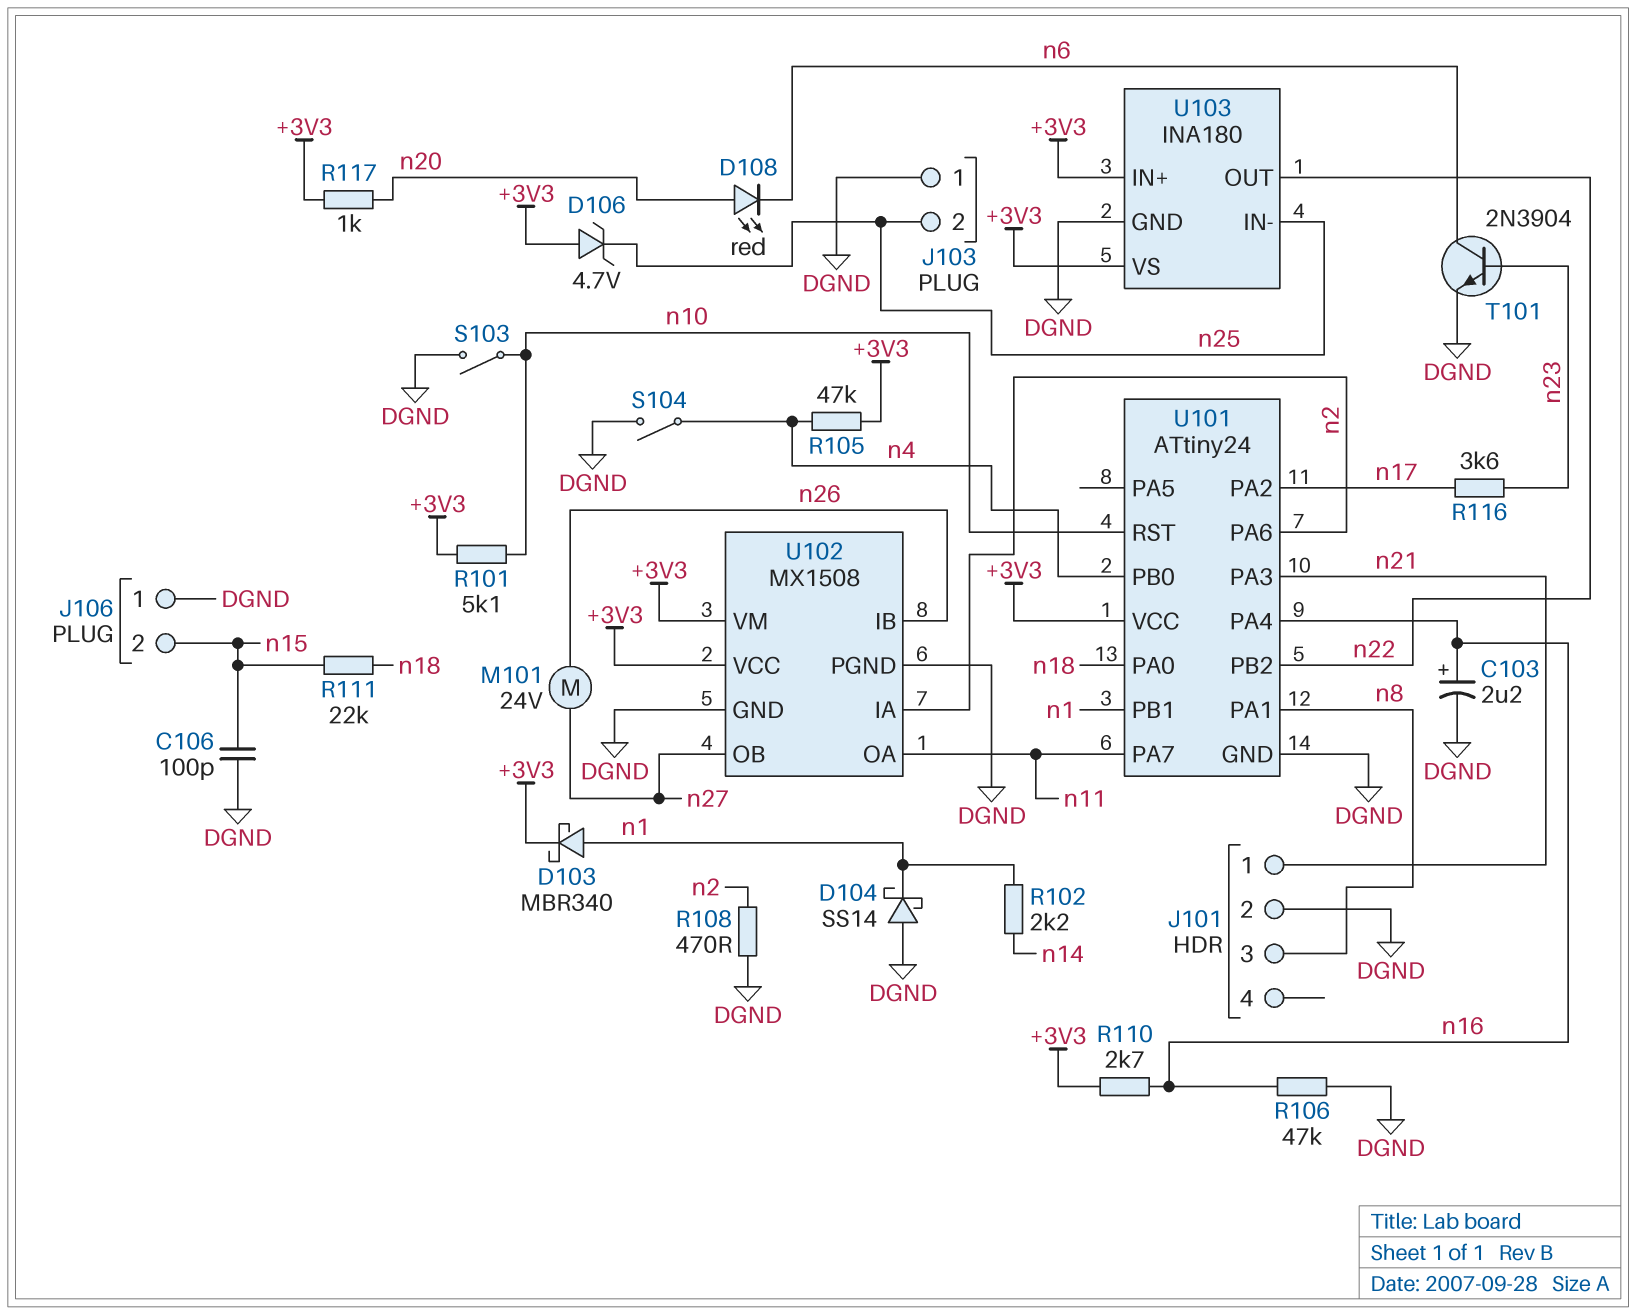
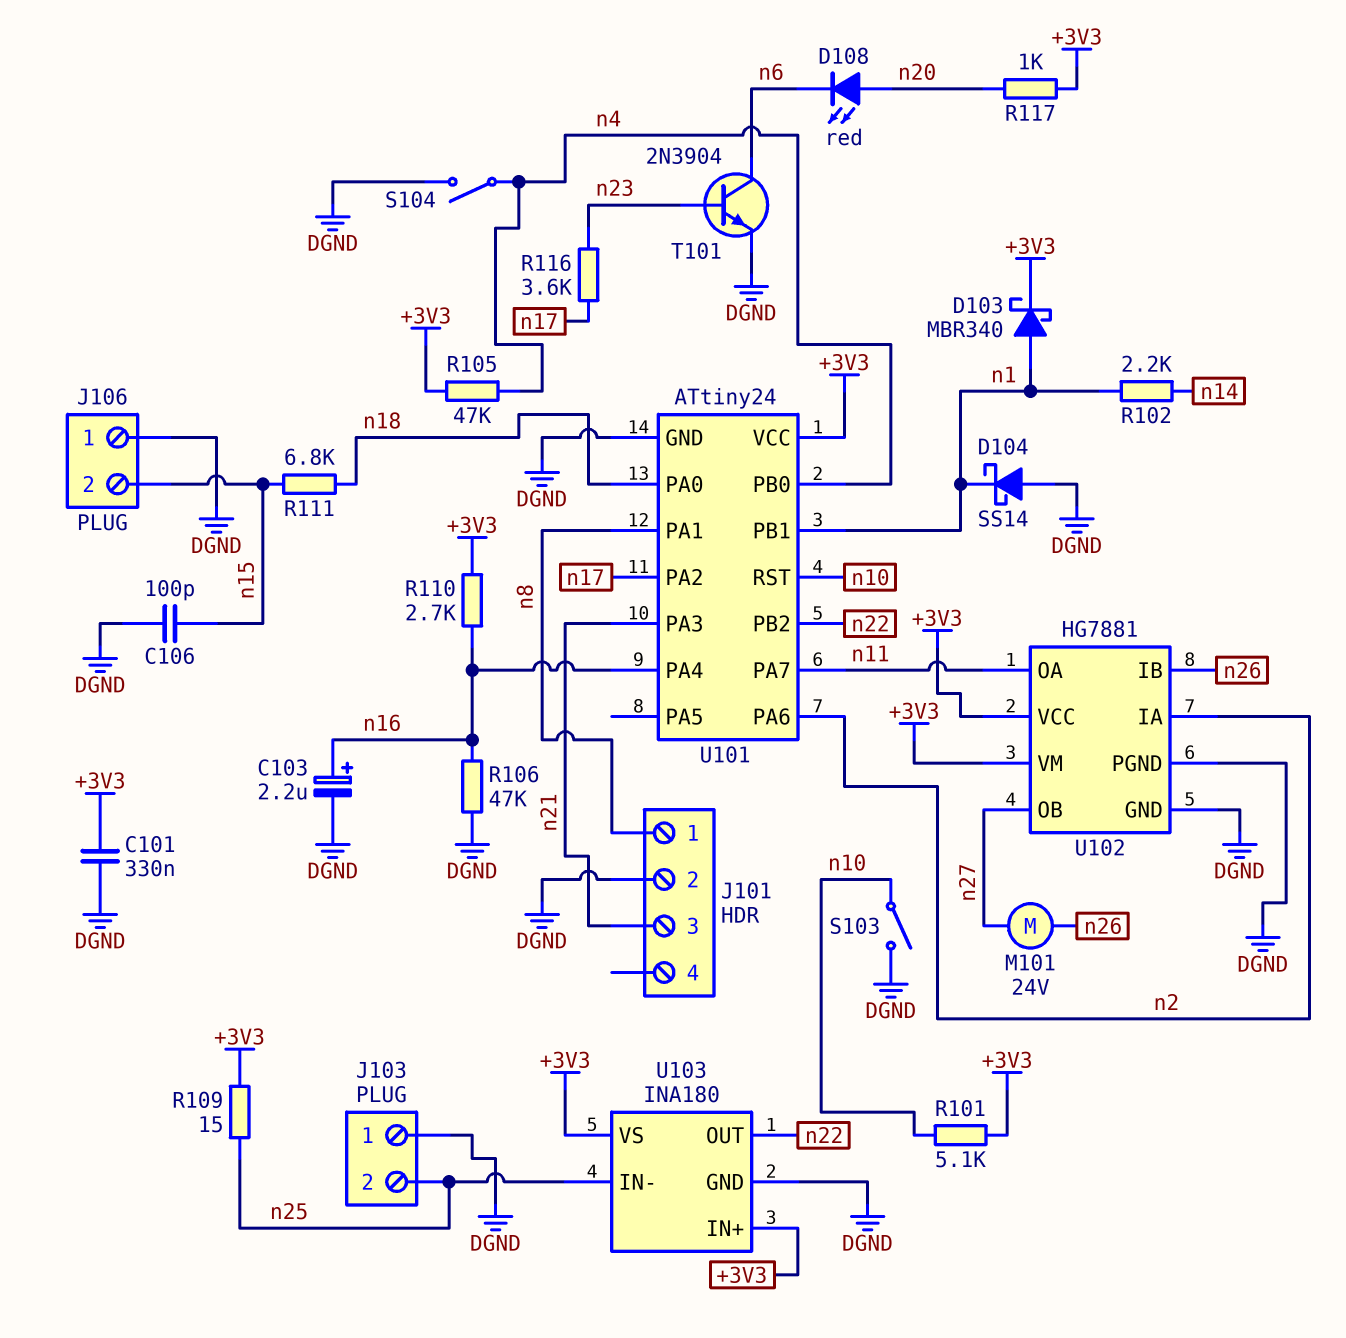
C101: none -> 330nF (+3V3, DGND)
D106: zener 4.7V (A +3V3, K n25) -> none
J101 pin 1: n21 -> n8
J101 pin 3: n8 -> n21
R108: 470 (DGND, n2) -> none
R109: none -> 15 (+3V3, n25)
R111: 22k (n15, n18) -> 6.8k (n15, n18)
U102: MX1508 -> HG7881

